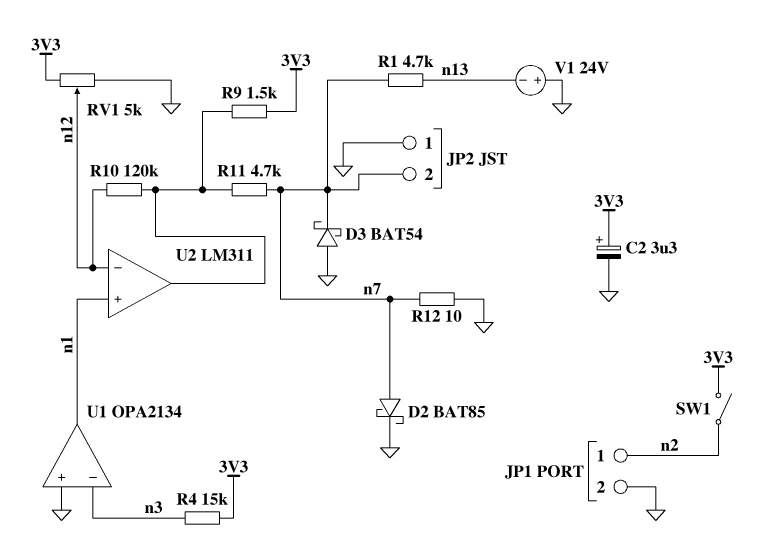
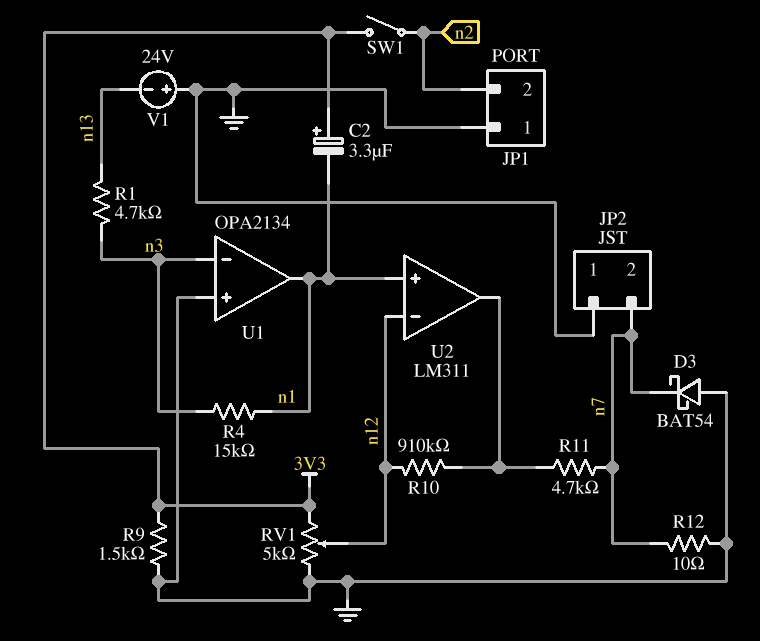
C2: 3.3uF (plus 3V3, minus GND) -> 3.3uF (plus 3V3, minus n1)
D2: schottky BAT85 (A n7, K GND) -> none
JP1 pin 1: n2 -> GND
JP1 pin 2: GND -> n2
R1: 4.7k (n7, n13) -> 4.7k (n3, n13)
R4: 15k (3V3, n3) -> 15k (n1, n3)
R9: 1.5k (3V3, U2/out) -> 1.5k (3V3, GND)
R10: 120k (U2/out, n12) -> 910k (U2/out, n12)

